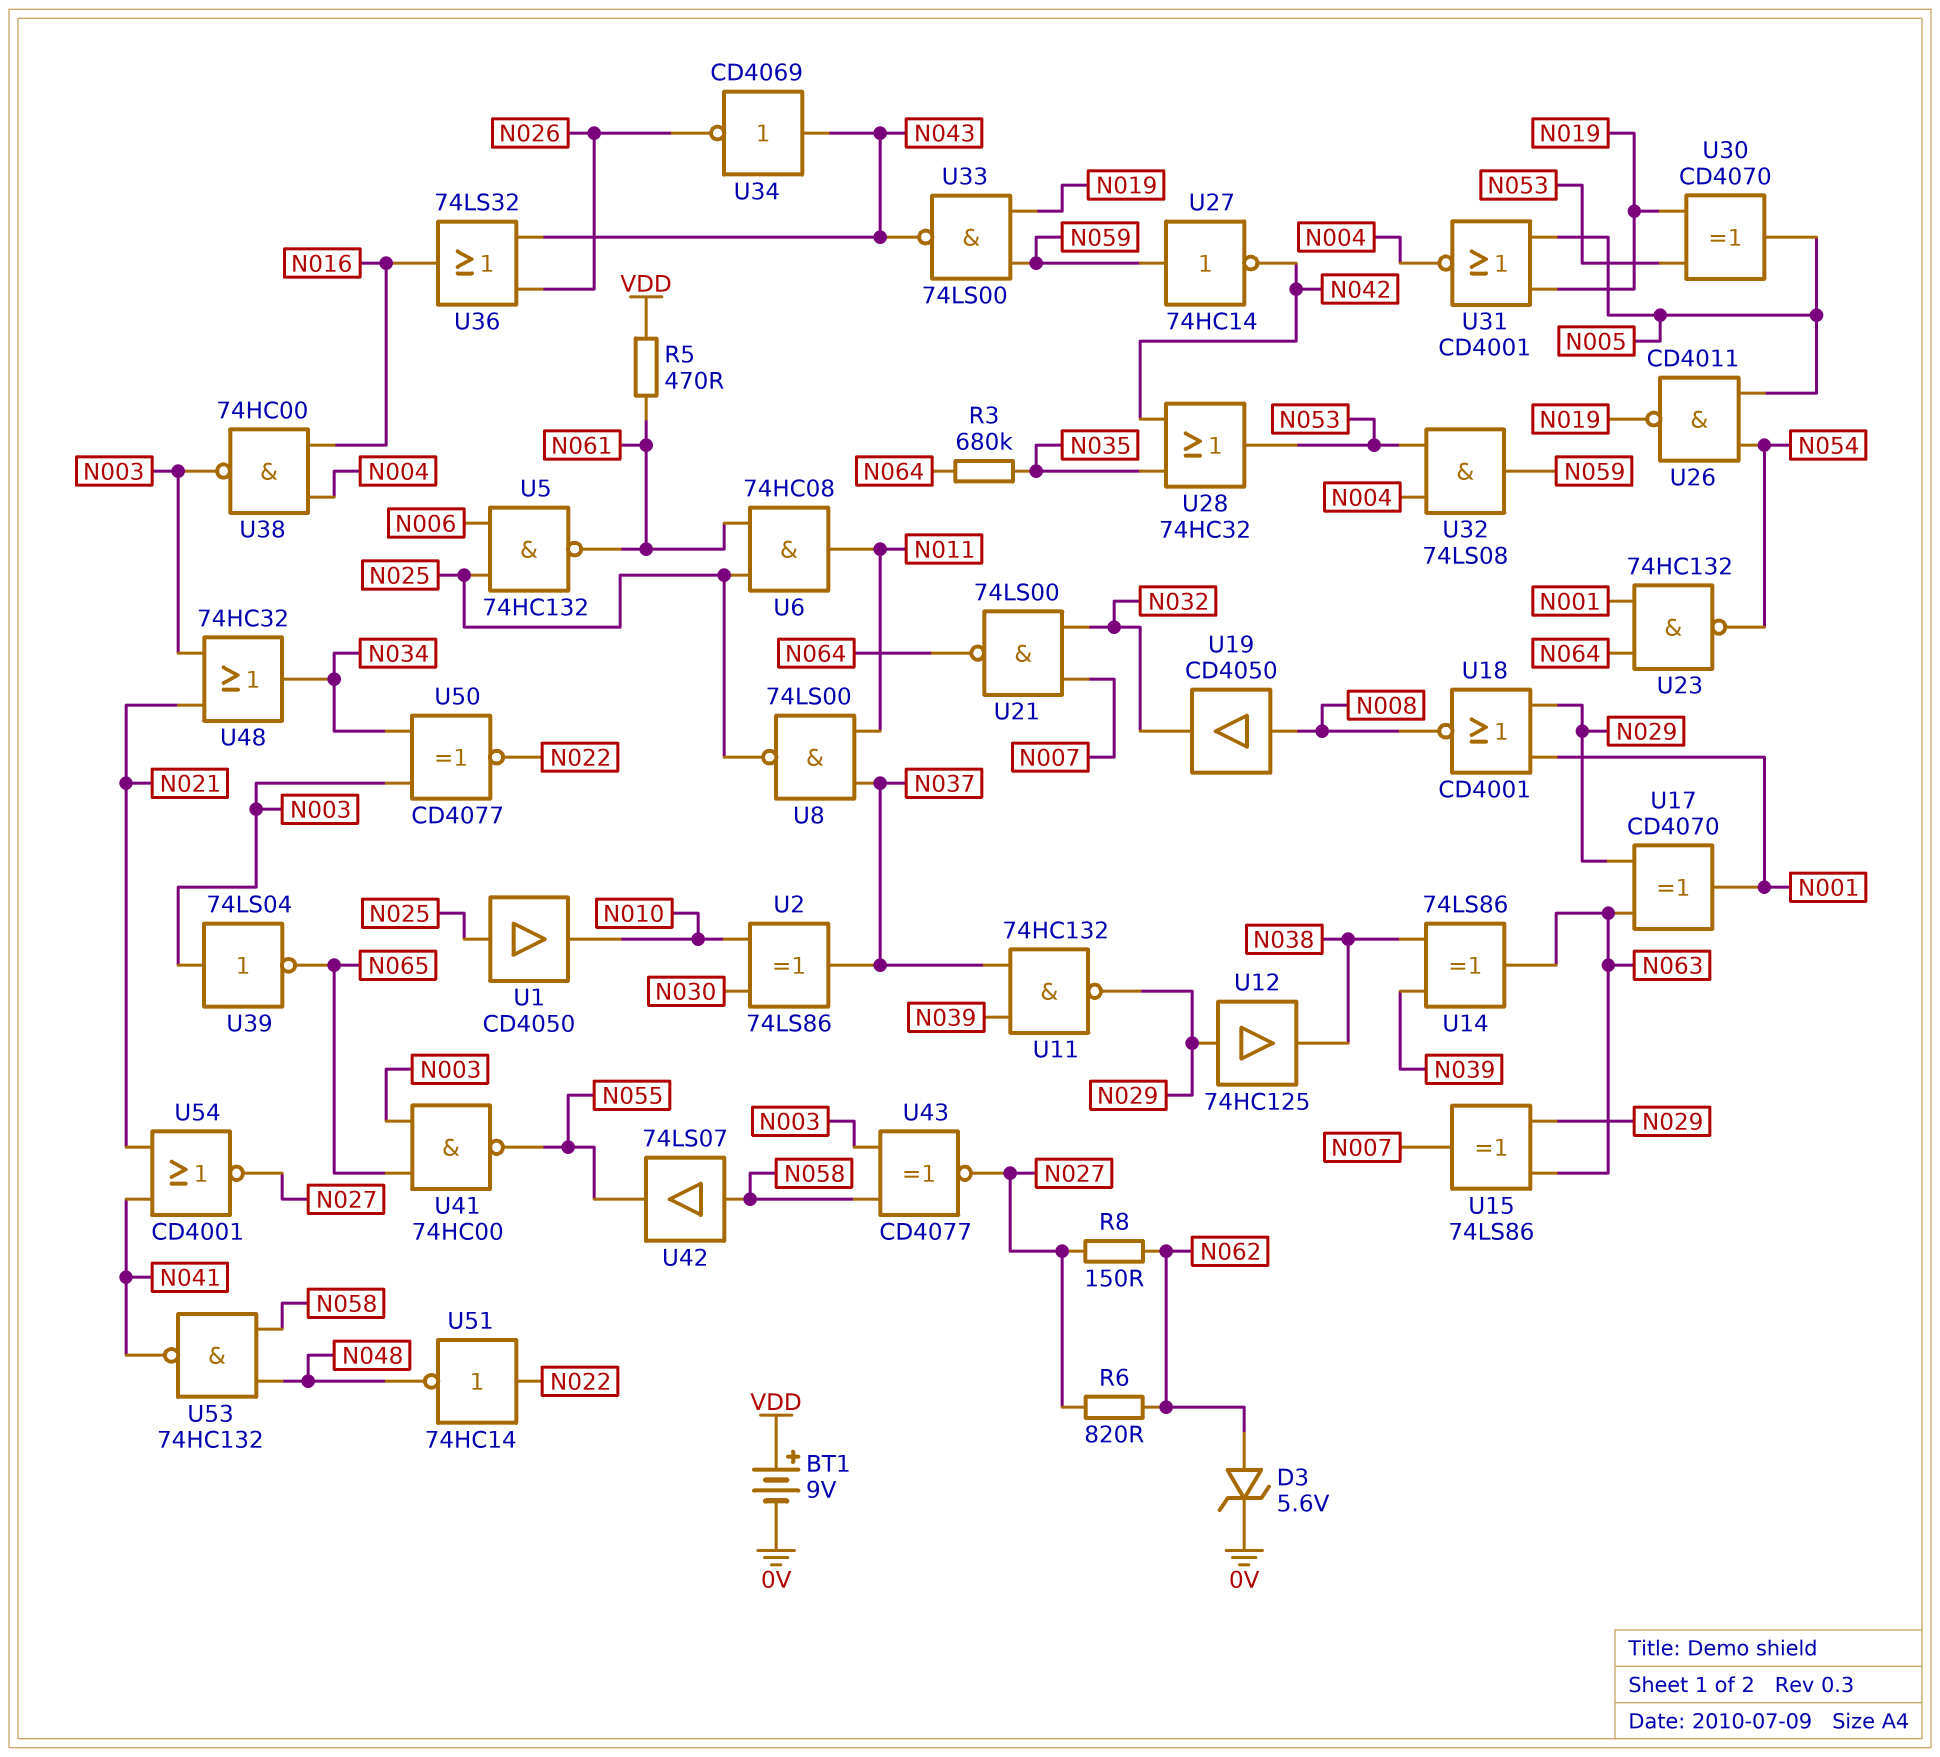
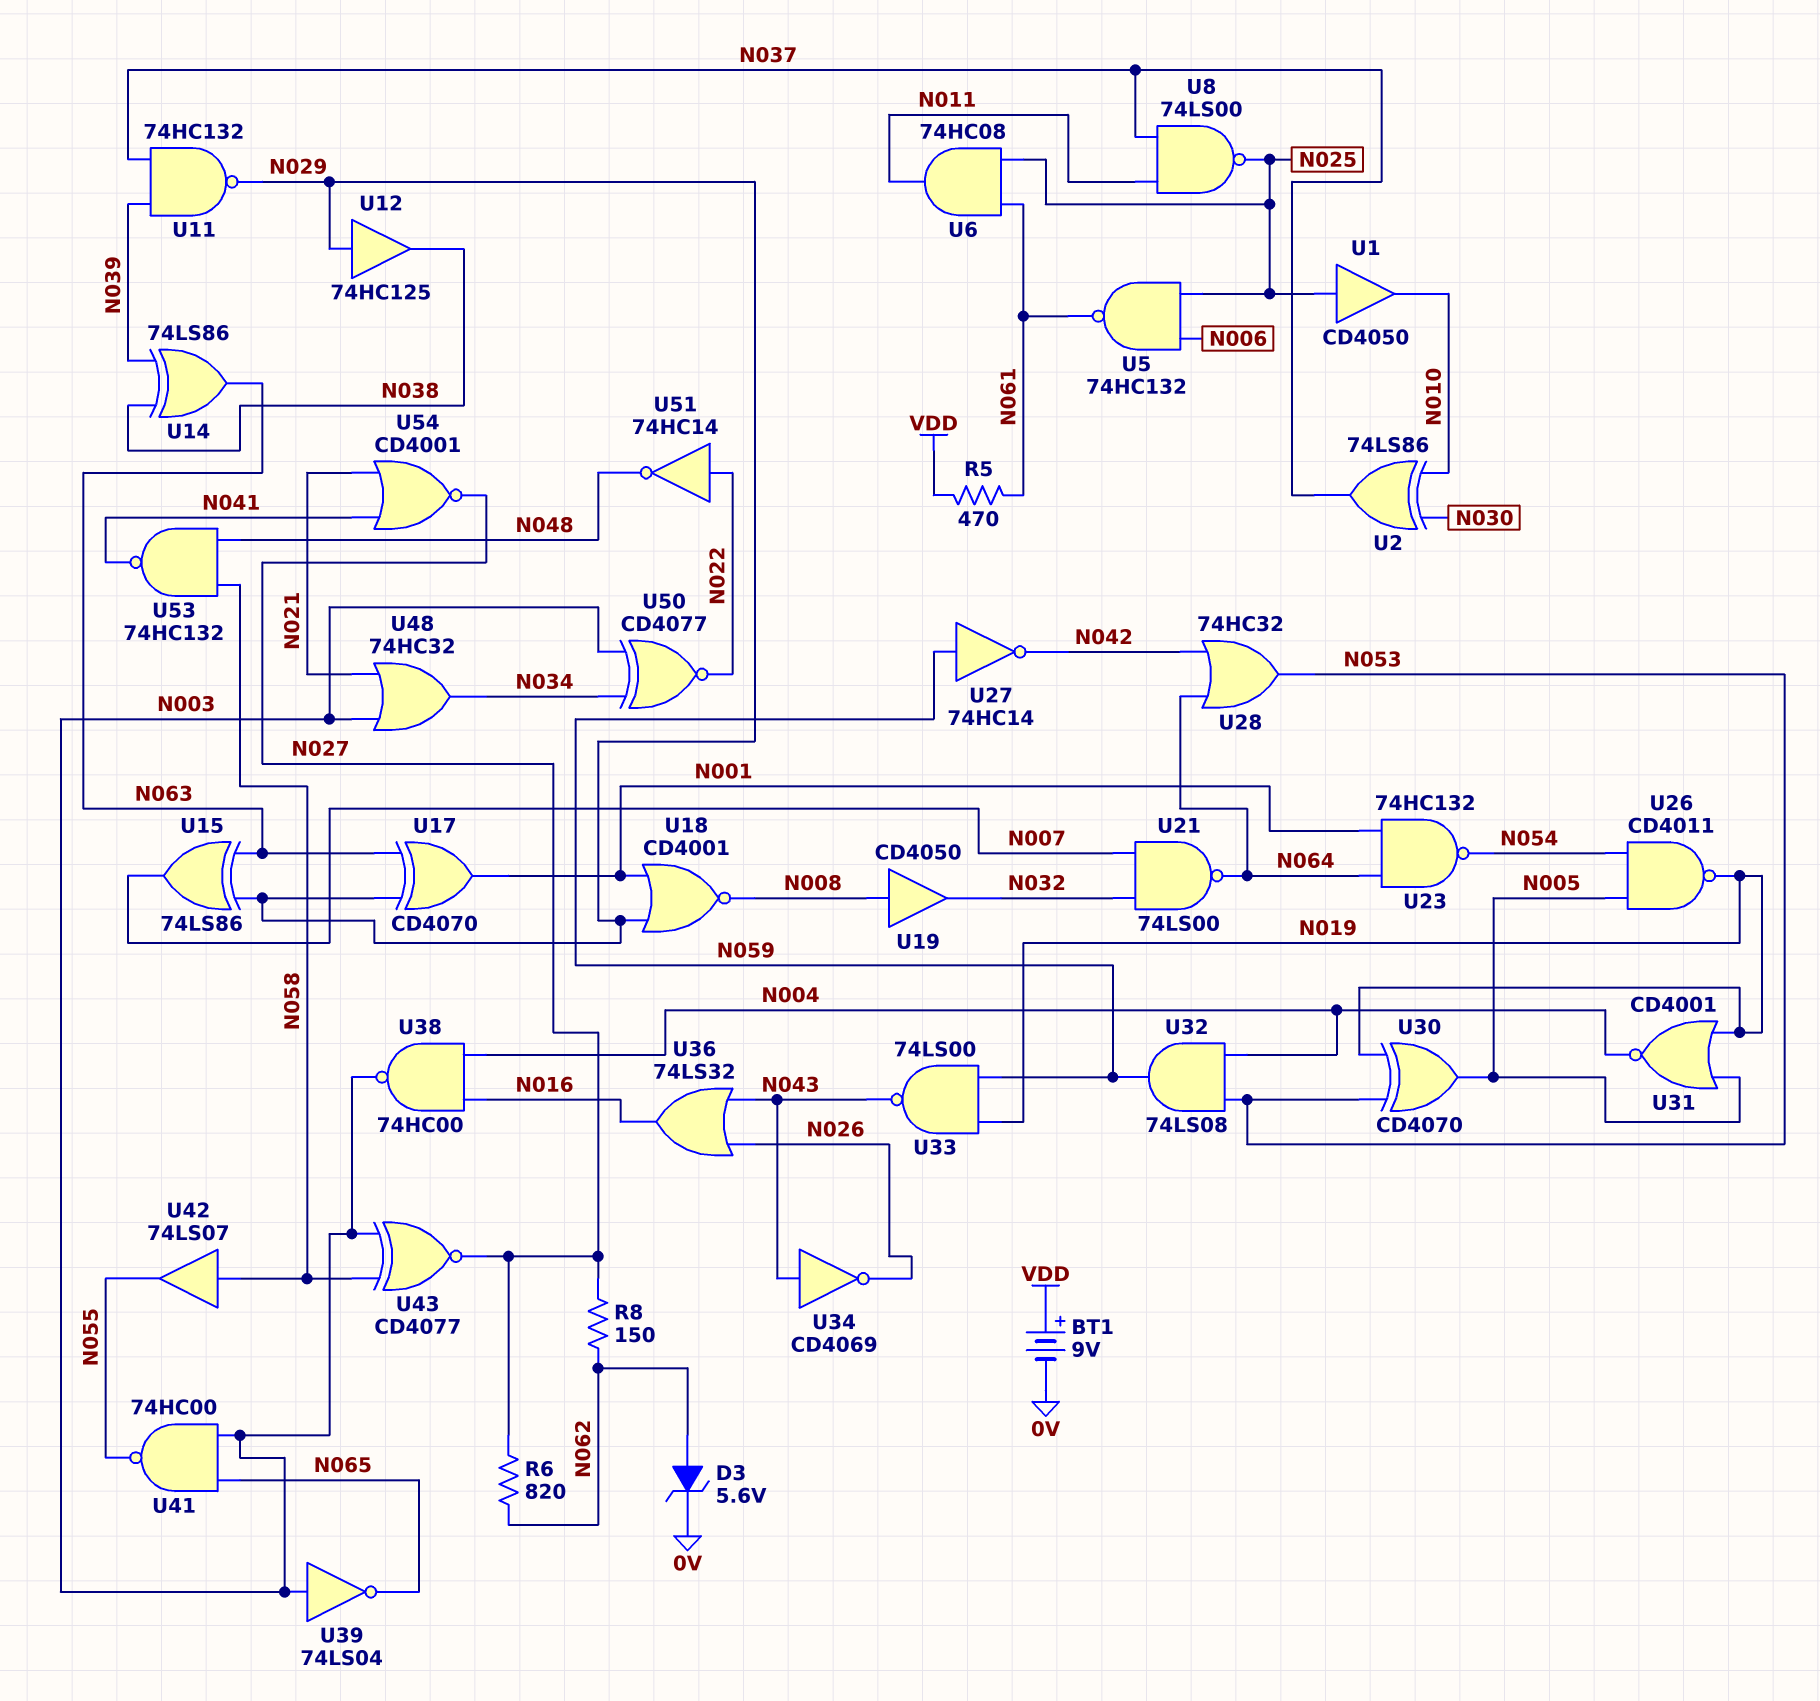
R3: 680k (N035, N064) -> none
U28: OR 74HC32 (in N035, in N042, out N053) -> OR 74HC32 (in N042, in N064, out N053)

